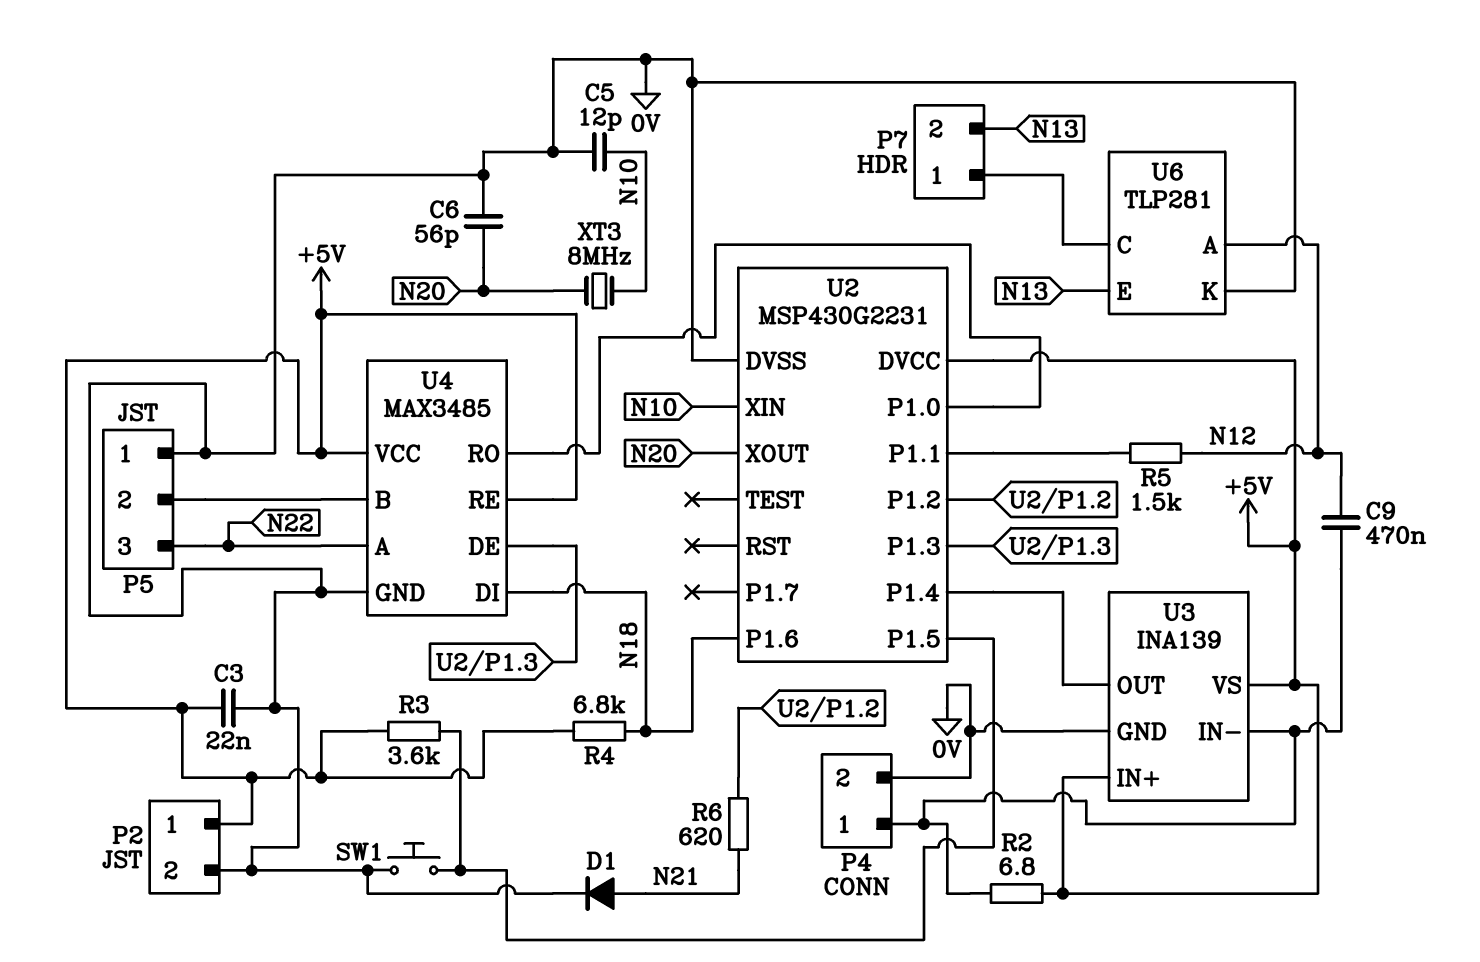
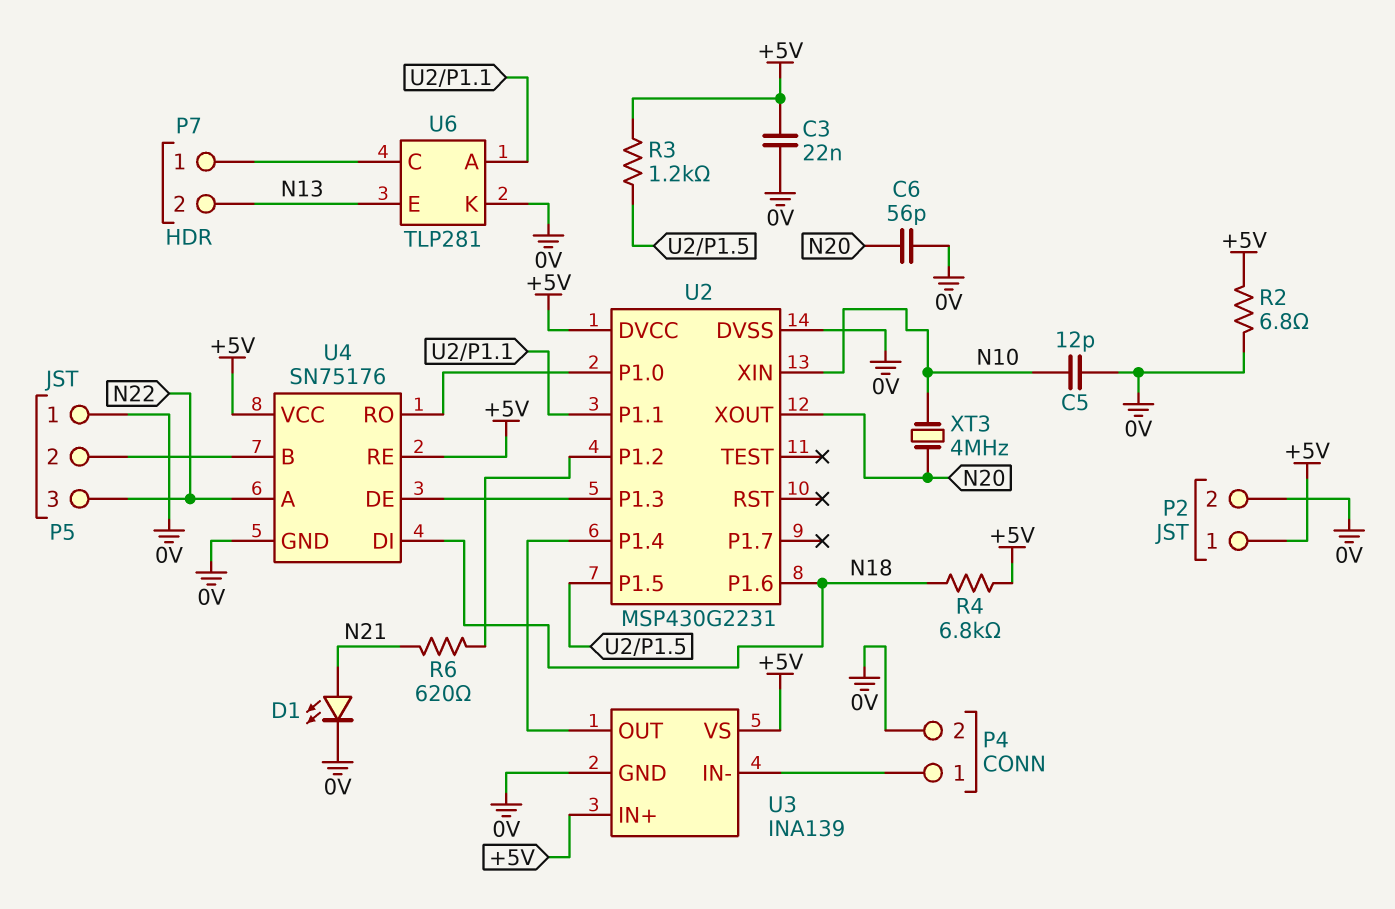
C9: 470nF (N12, P4/1) -> none
D1: diode (A N21, K 0V) -> LED (A N21, K 0V)
R2: 6.8 (+5V, P4/1) -> 6.8 (+5V, 0V)
R3: 3.6k (+5V, U2/P1.5) -> 1.2k (+5V, U2/P1.5)
R5: 1.5k (N12, U2/P1.1) -> none
SW1: button (0V, U2/P1.5) -> none
U4: MAX3485 -> SN75176
U6 pin A: N12 -> U2/P1.1
XT3: 8MHz (N10, N20) -> 4MHz (N10, N20)

